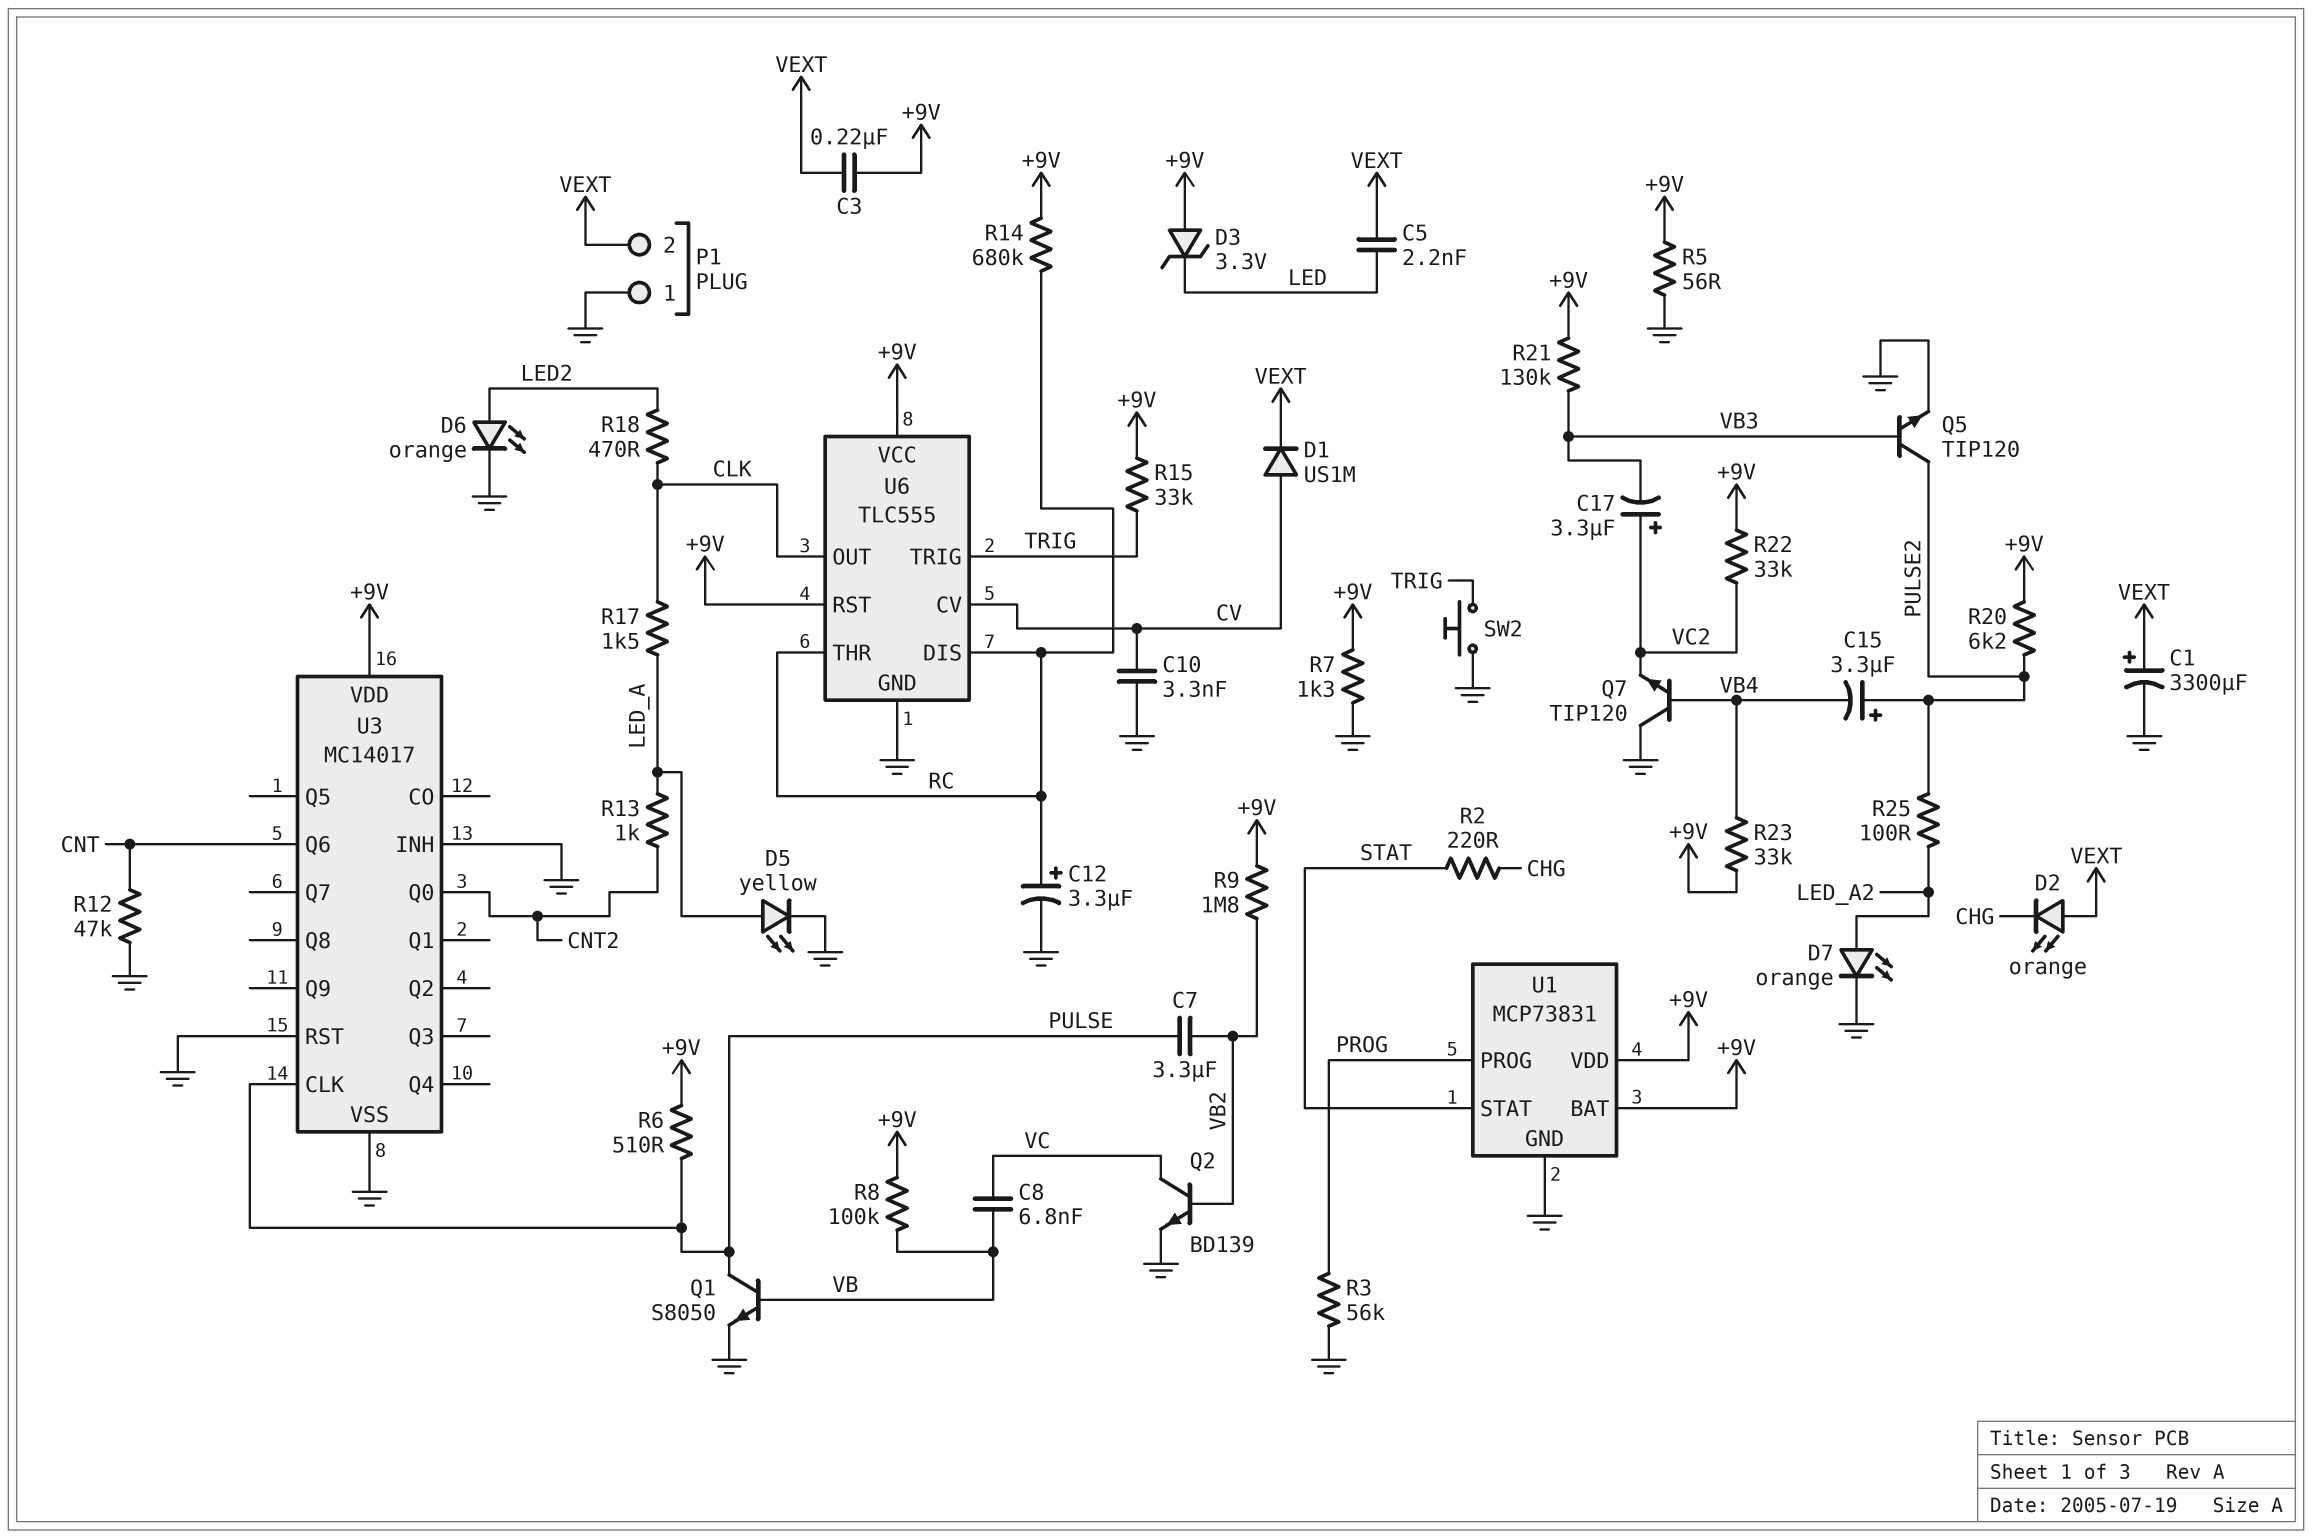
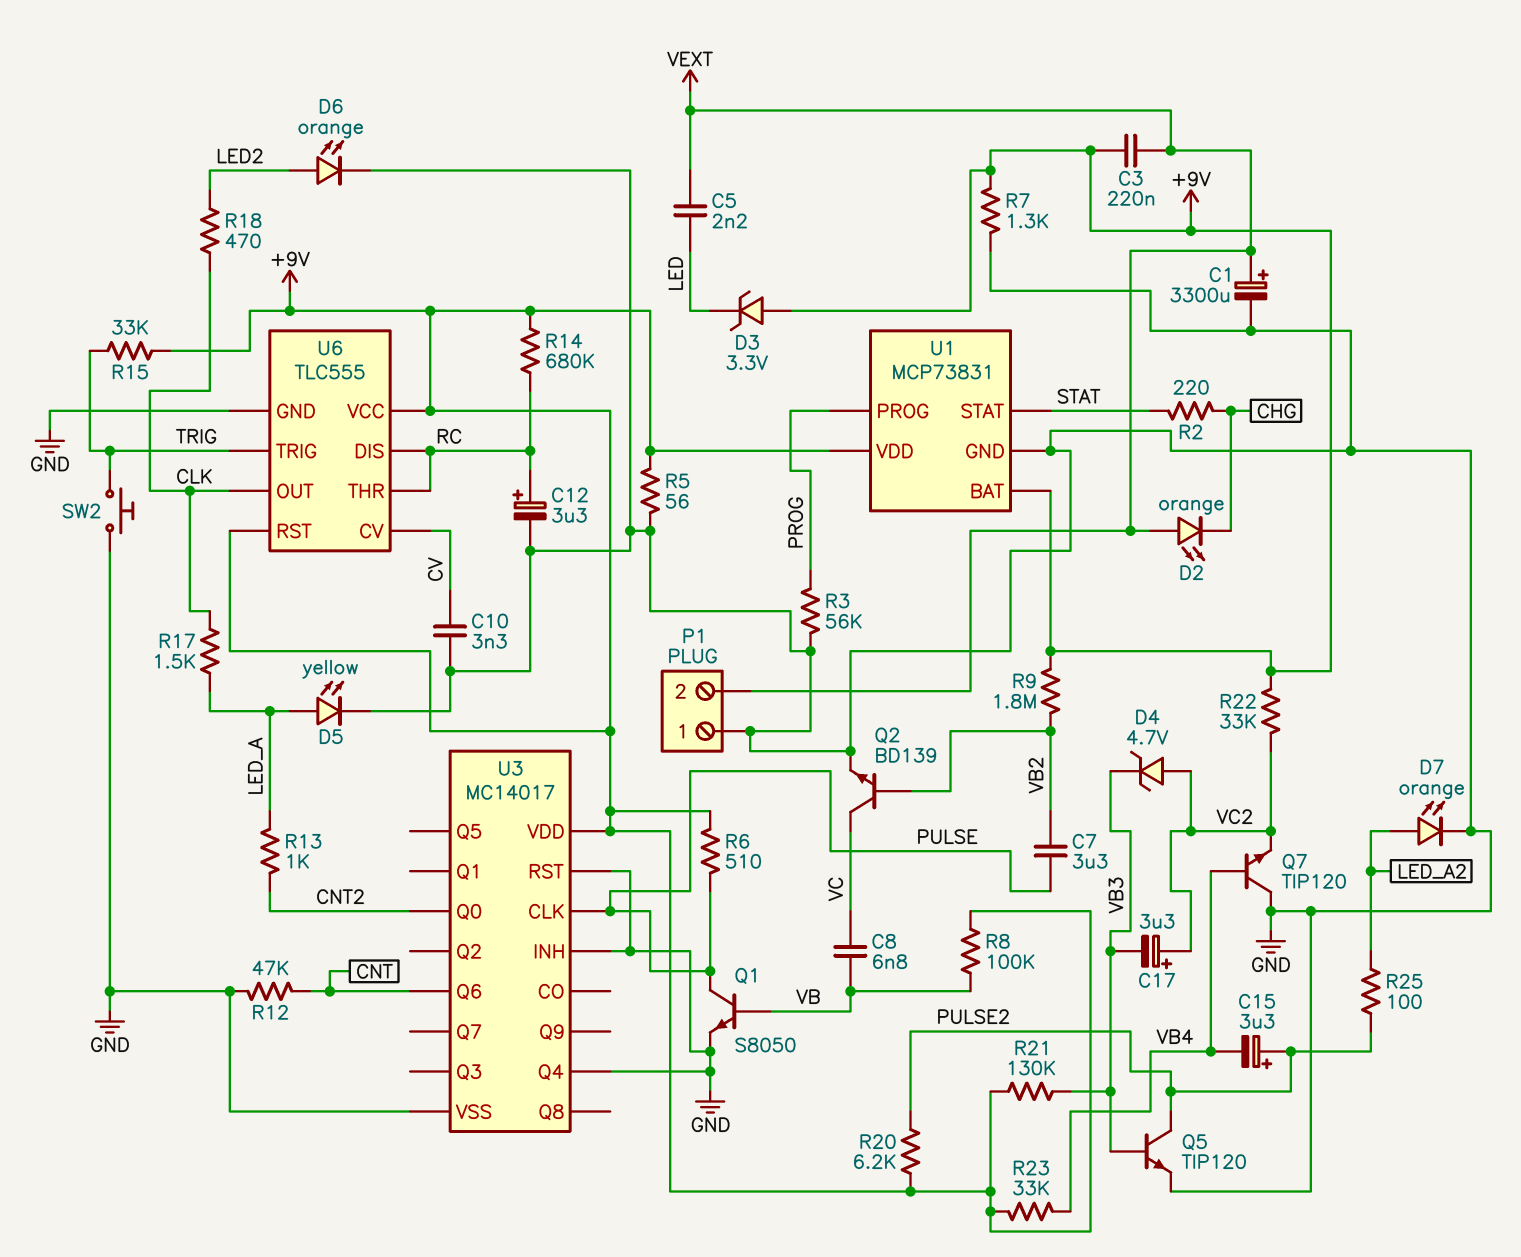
D1: diode US1M (A CV, K VEXT) -> none
D4: none -> zener 4.7V (A VC2, K VB3)
U3 pin Q4: none -> GND

